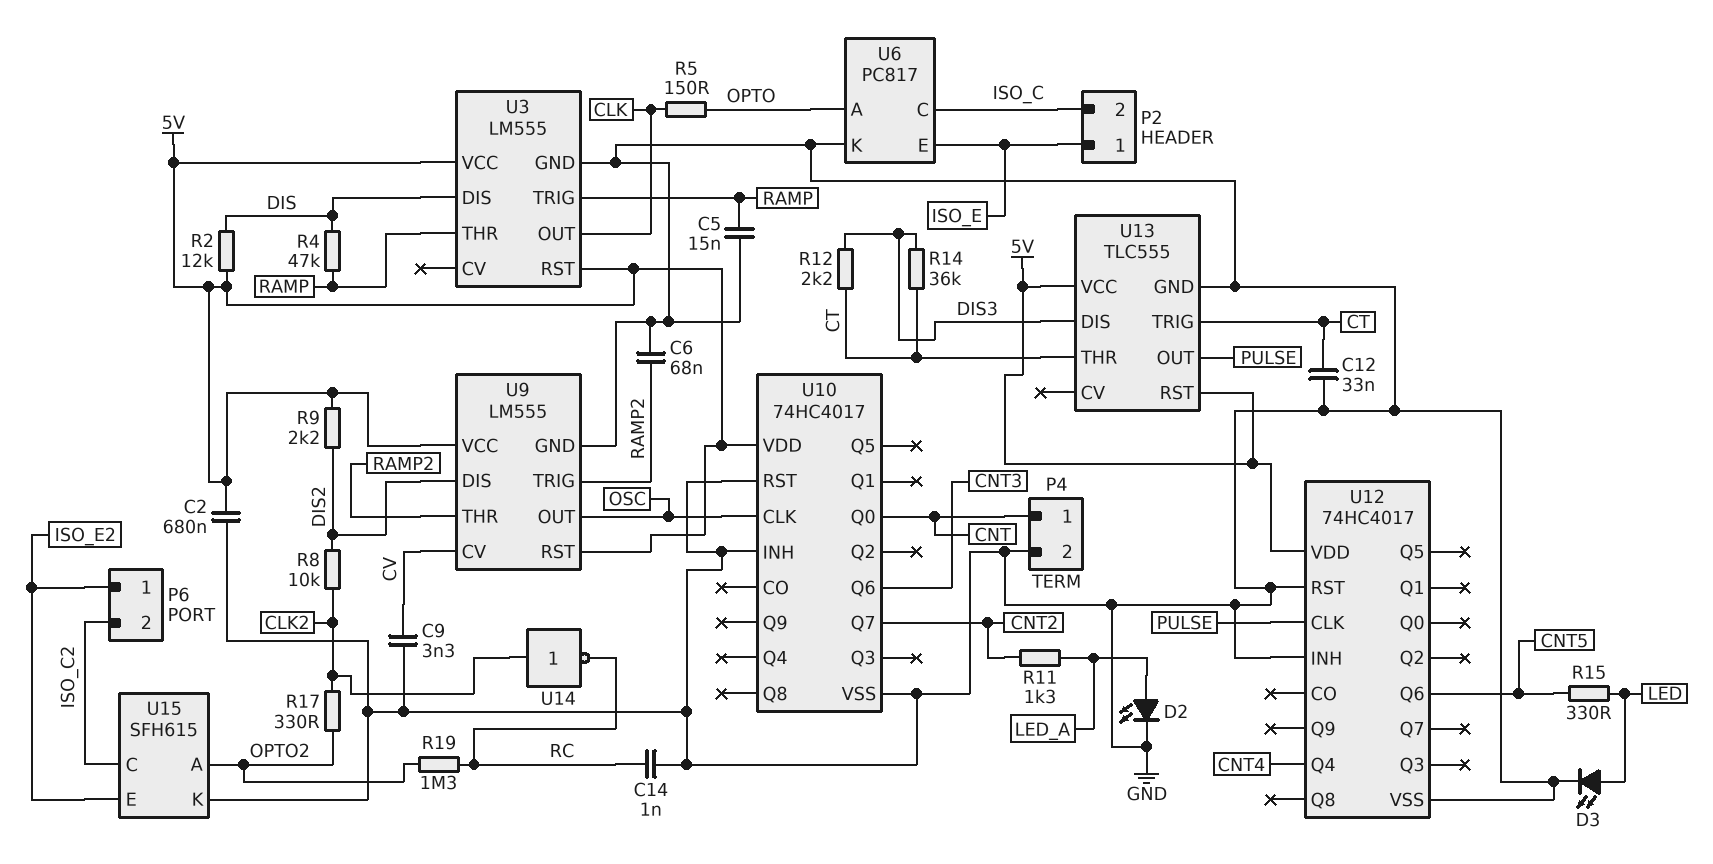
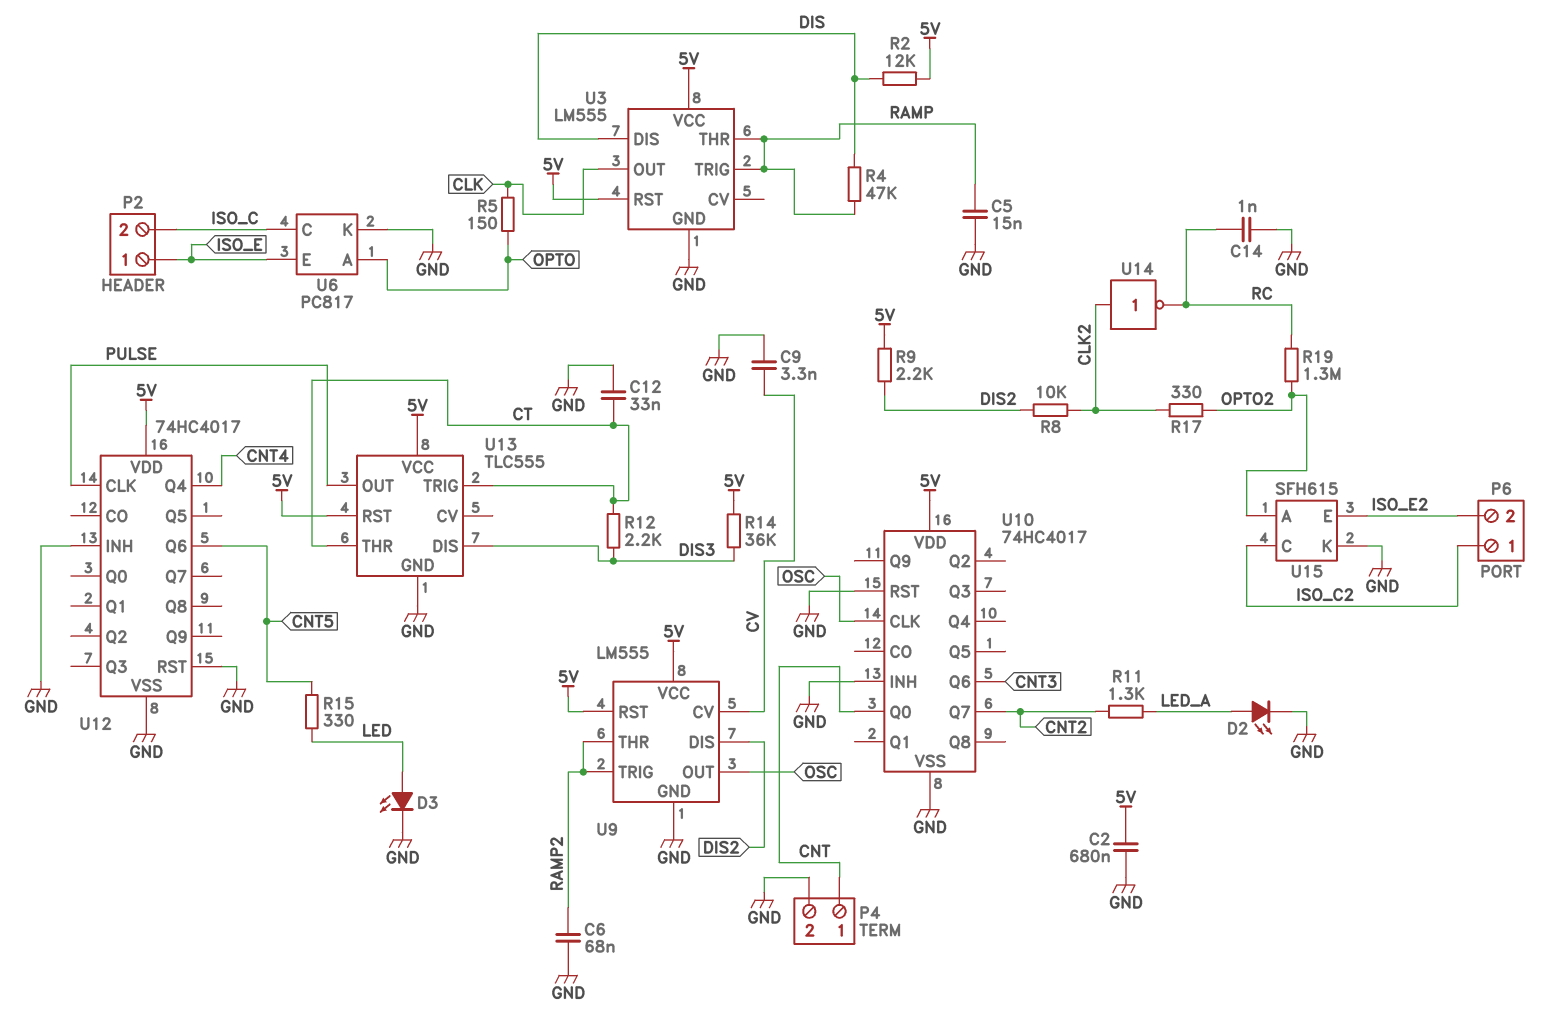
P6 pin 1: ISO_E2 -> ISO_C2
P6 pin 2: ISO_C2 -> ISO_E2
R14: 36k (CT, DIS3) -> 36k (5V, DIS3)

